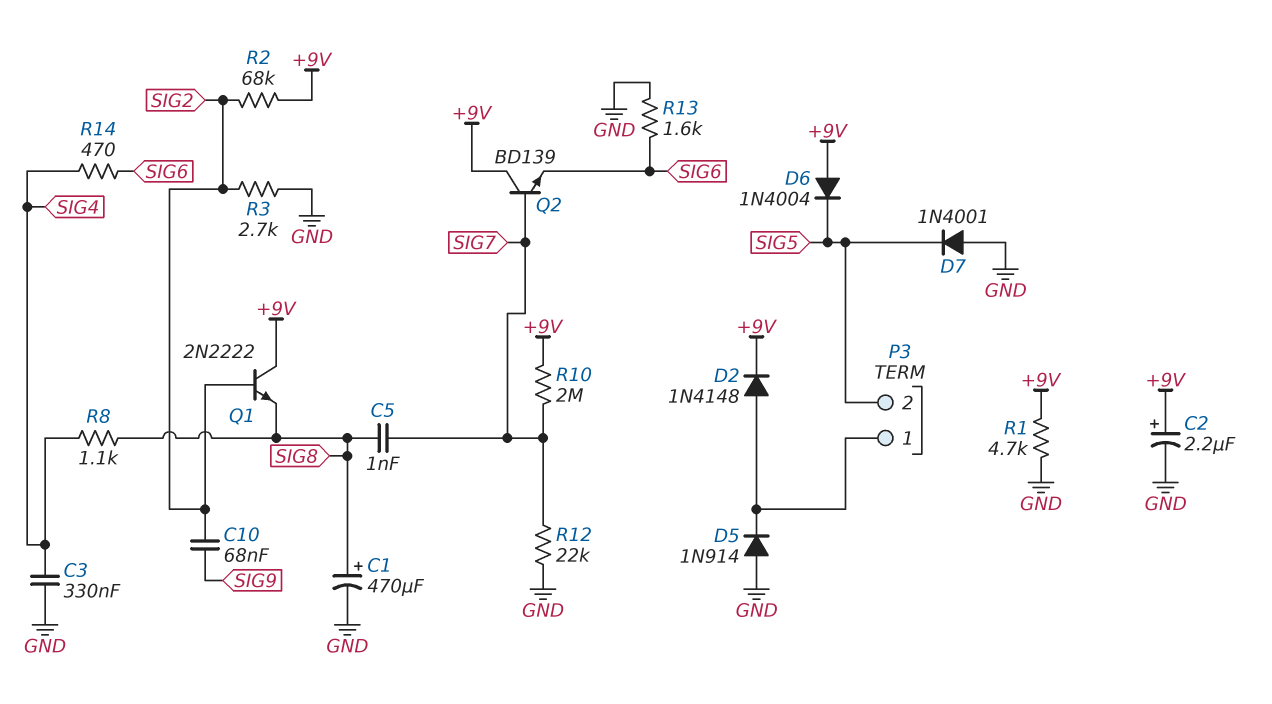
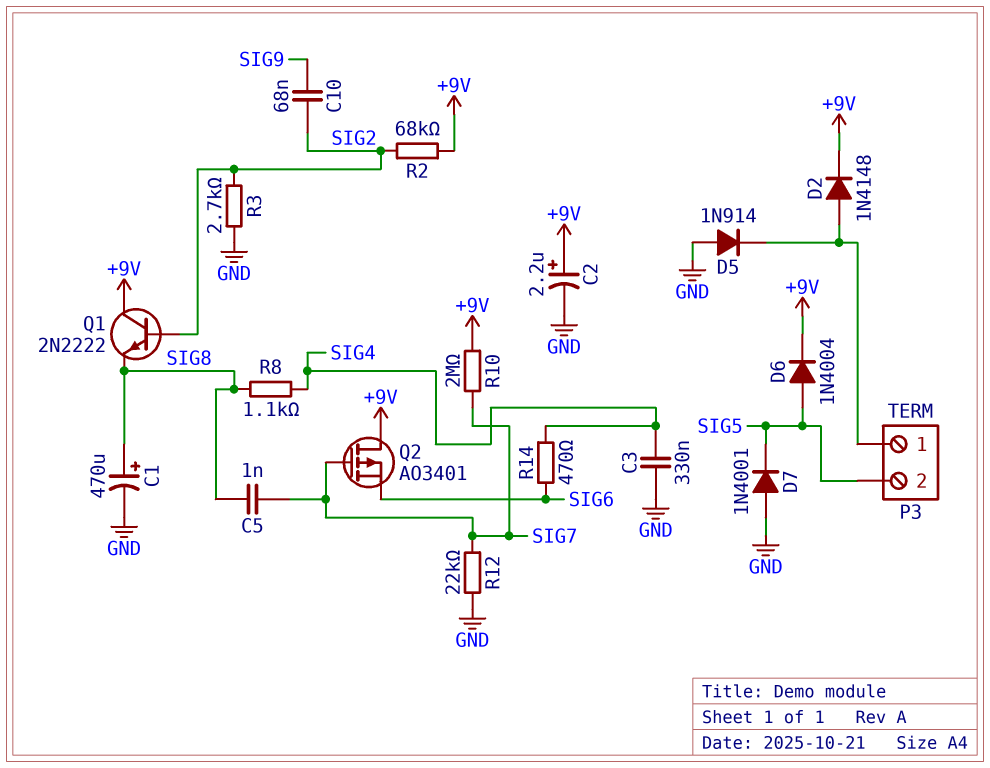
D6: diode 1N4004 (A +9V, K SIG5) -> diode 1N4004 (A SIG5, K +9V)
Q2: NPN BD139 (B SIG7, C +9V, E SIG6) -> PMOS AO3401 (G SIG7, D +9V, S SIG6)
R1: 4.7k (+9V, GND) -> none
R13: 1.6k (GND, SIG6) -> none

